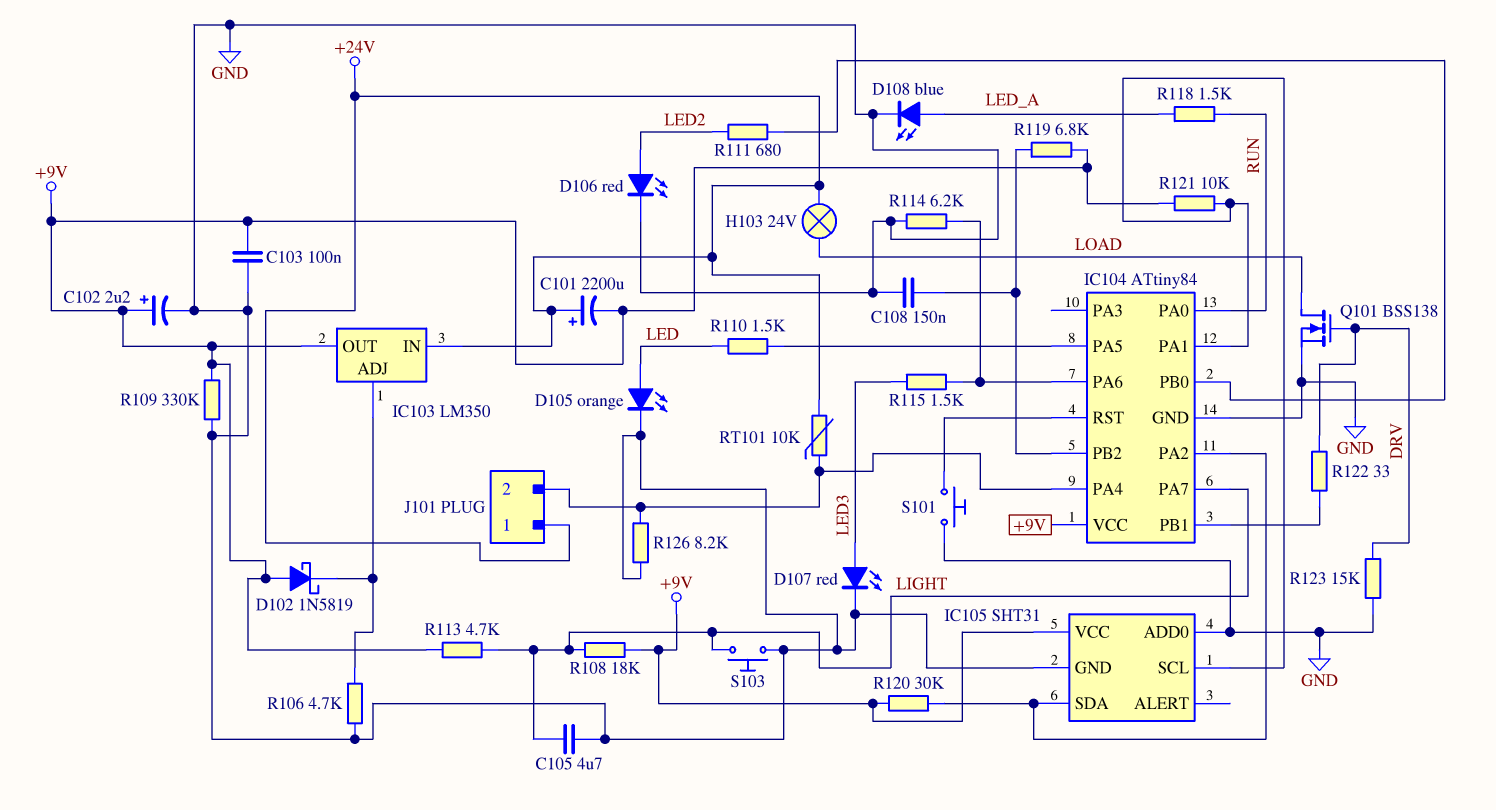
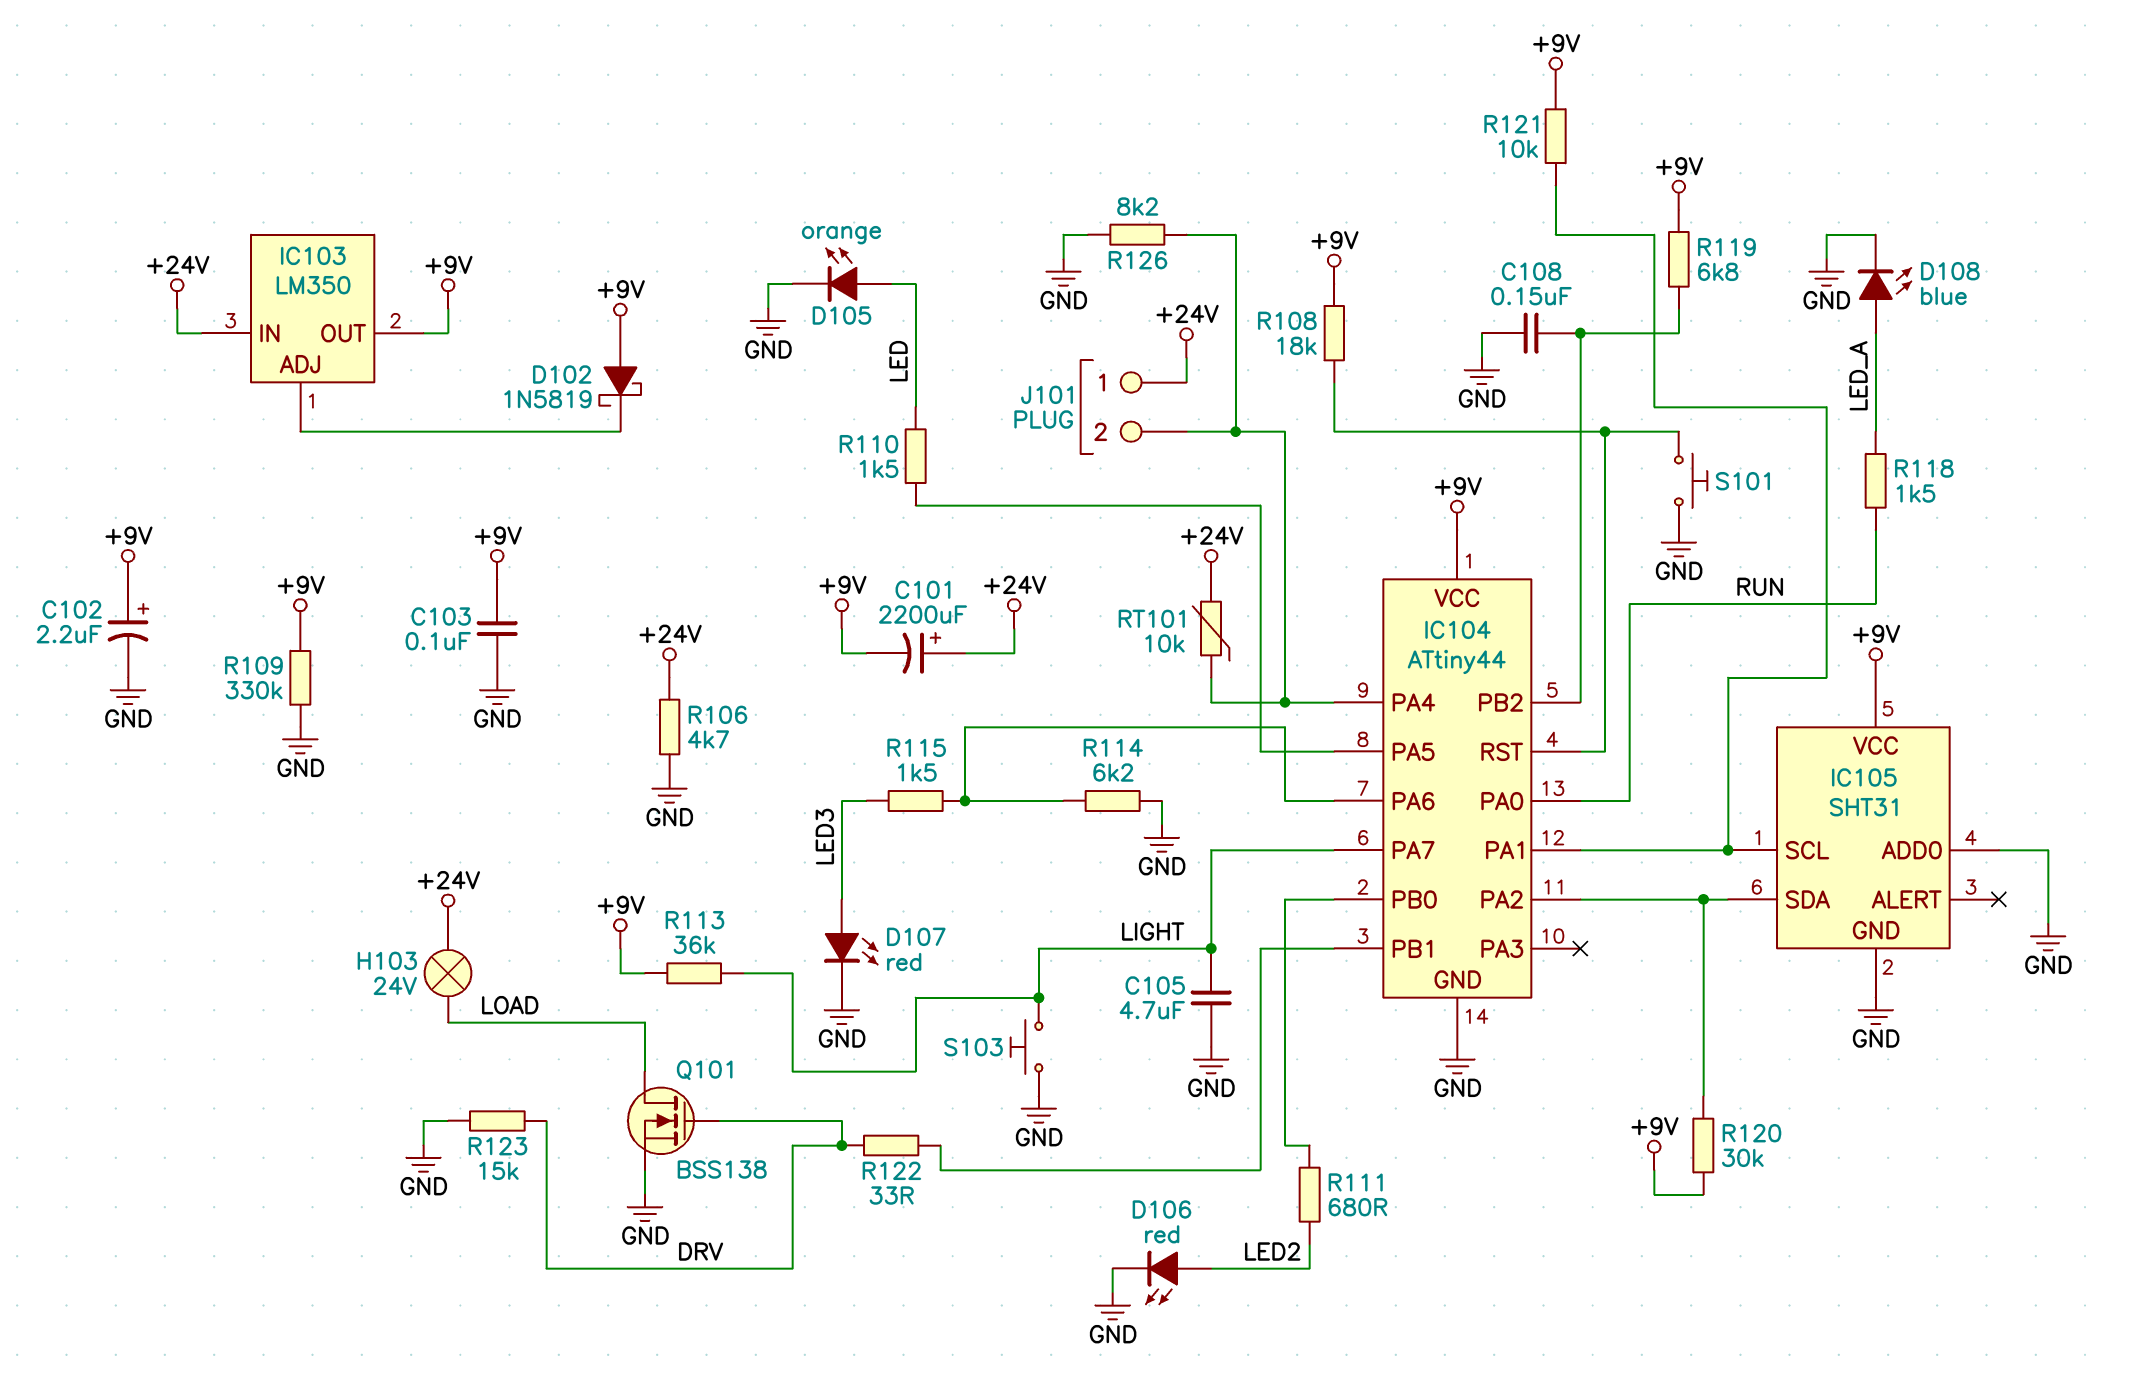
IC104: ATtiny84 -> ATtiny44
R106: 4.7k (GND, IC103/ADJ) -> 4.7k (+24V, GND)
R108: 18k (+9V, LIGHT) -> 18k (+9V, IC104/RST)
R113: 4.7k (+9V, LIGHT) -> 36k (+9V, LIGHT)

